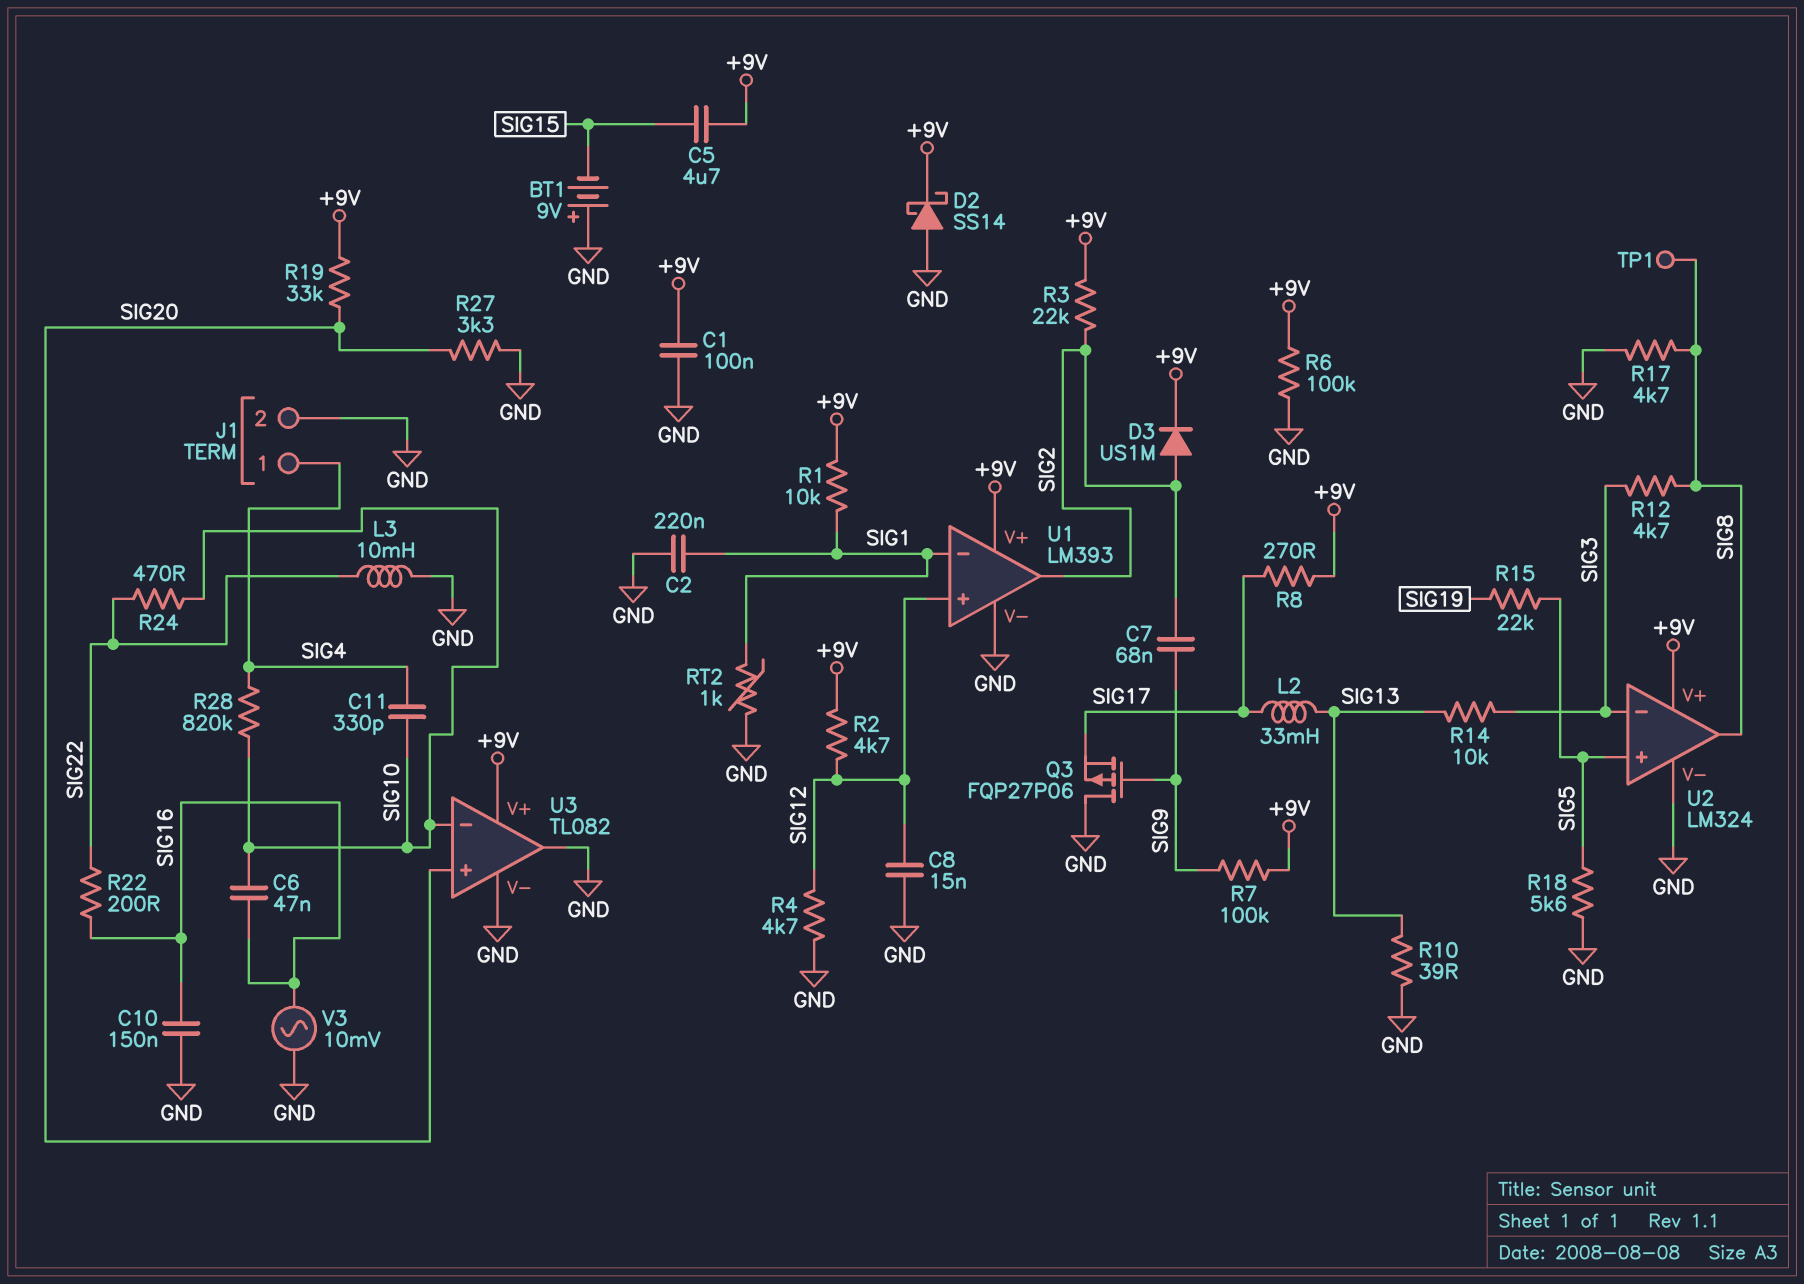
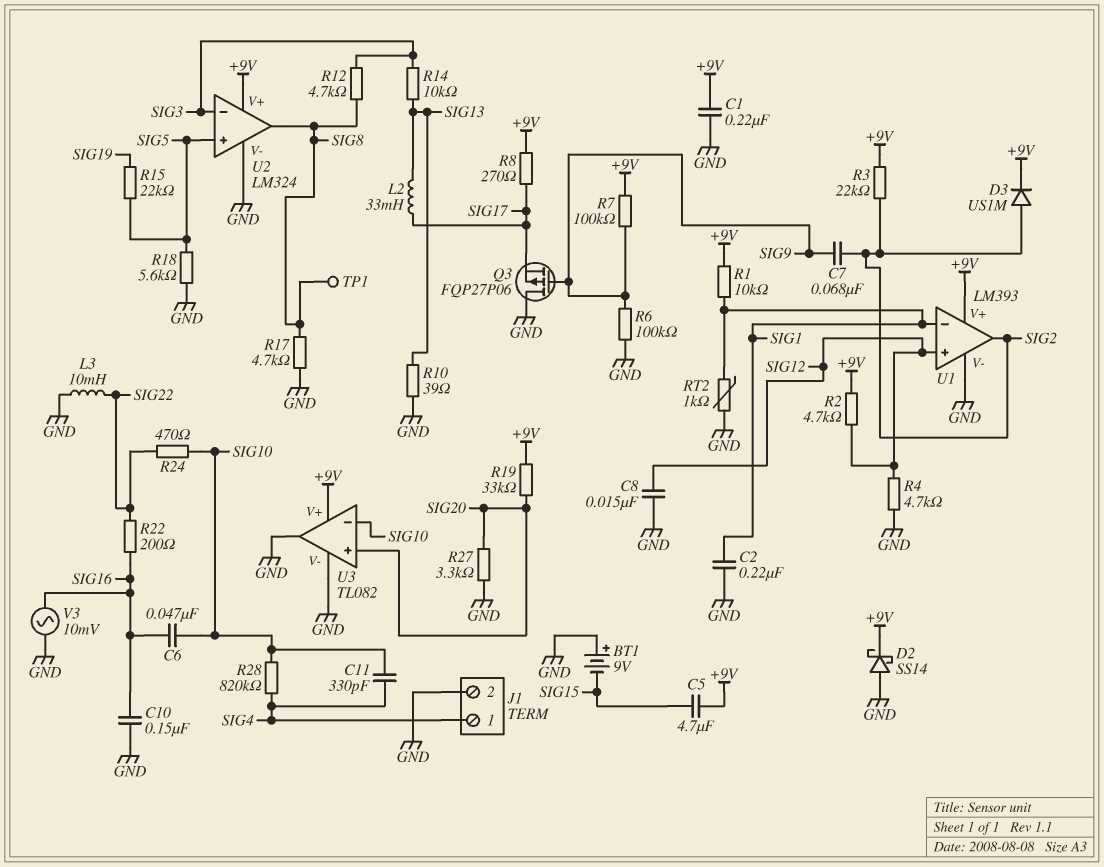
C1: 100nF (+9V, GND) -> 220nF (+9V, GND)
R6: 100k (+9V, GND) -> 100k (GND, SIG9)

